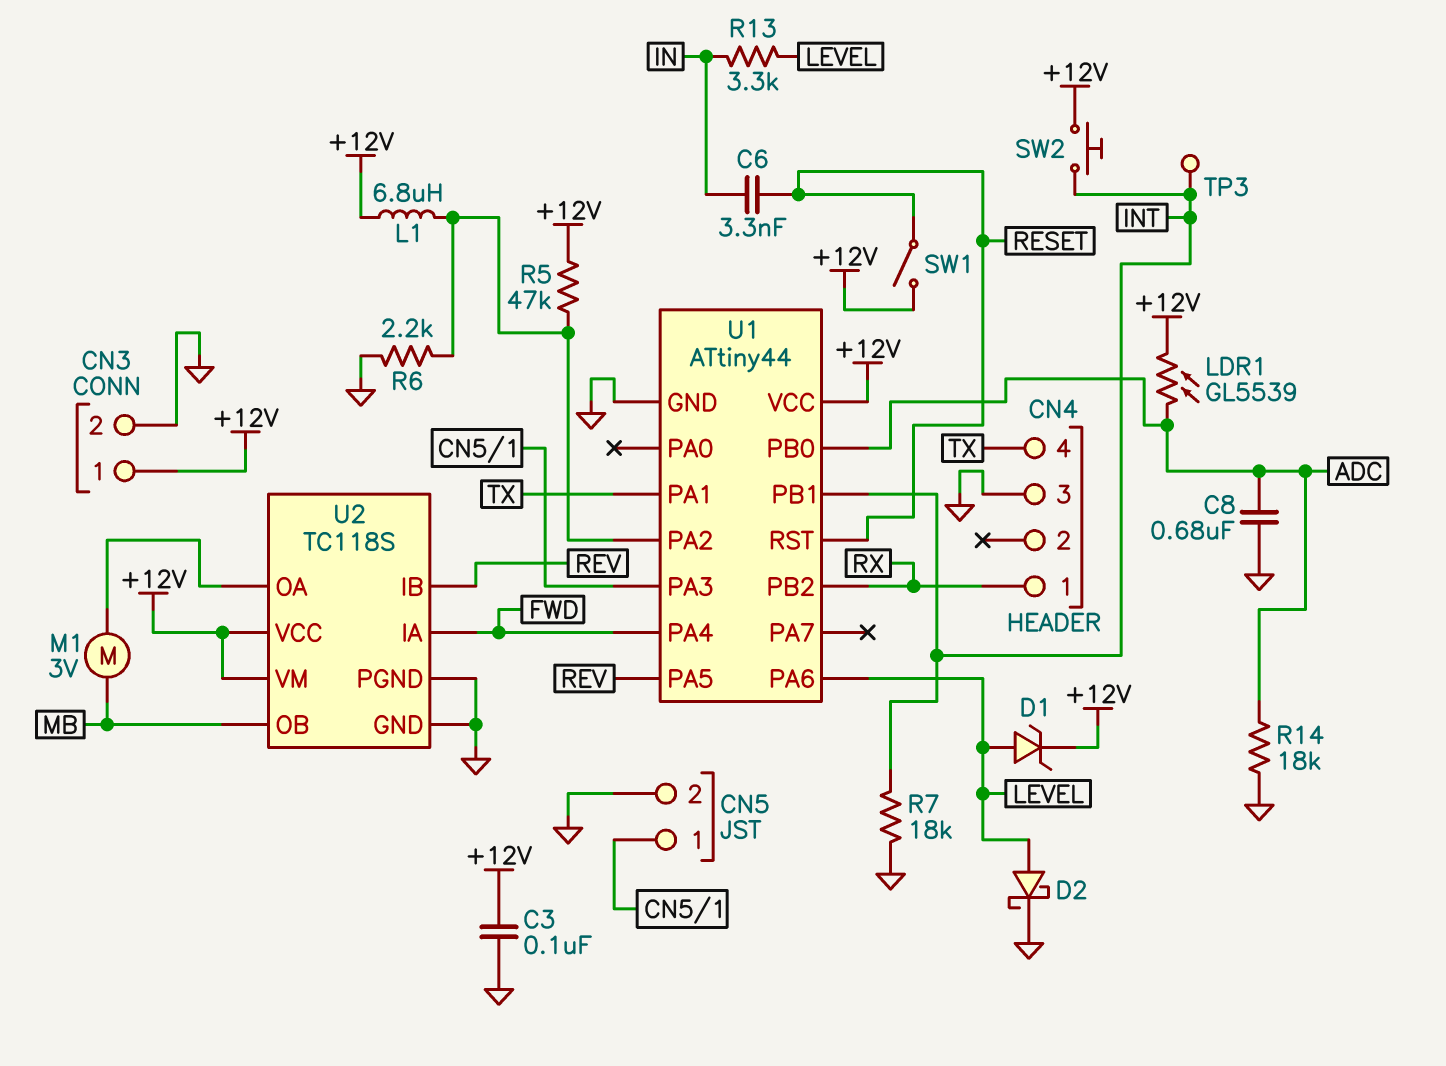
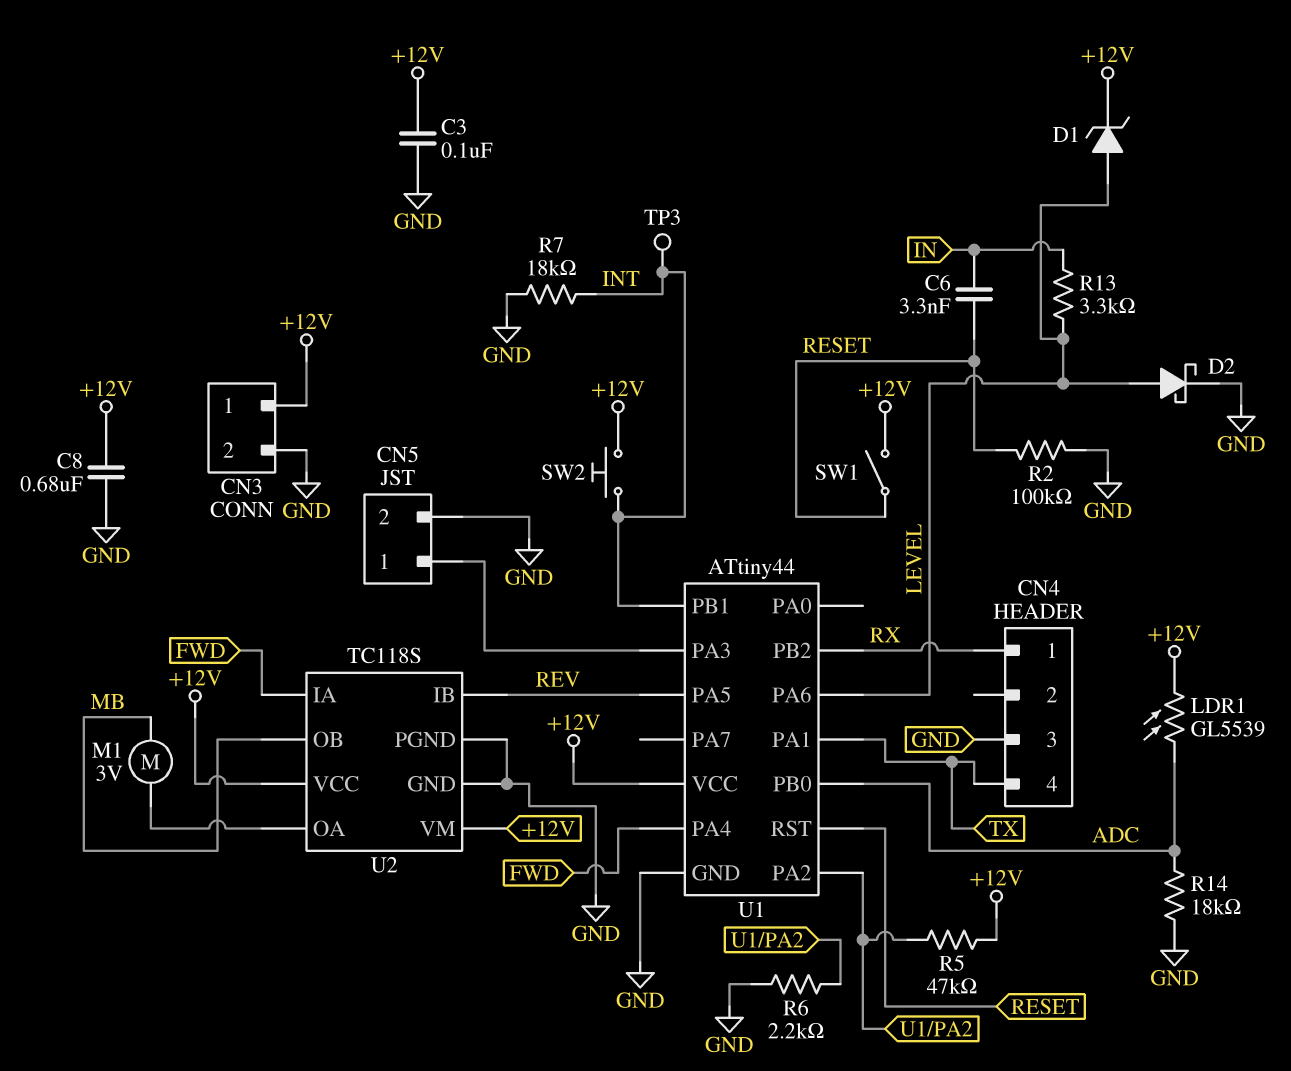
C8: 680nF (ADC, GND) -> 680nF (+12V, GND)
L1: 6.8uH (+12V, U1/PA2) -> none
R2: none -> 100k (GND, RESET)

